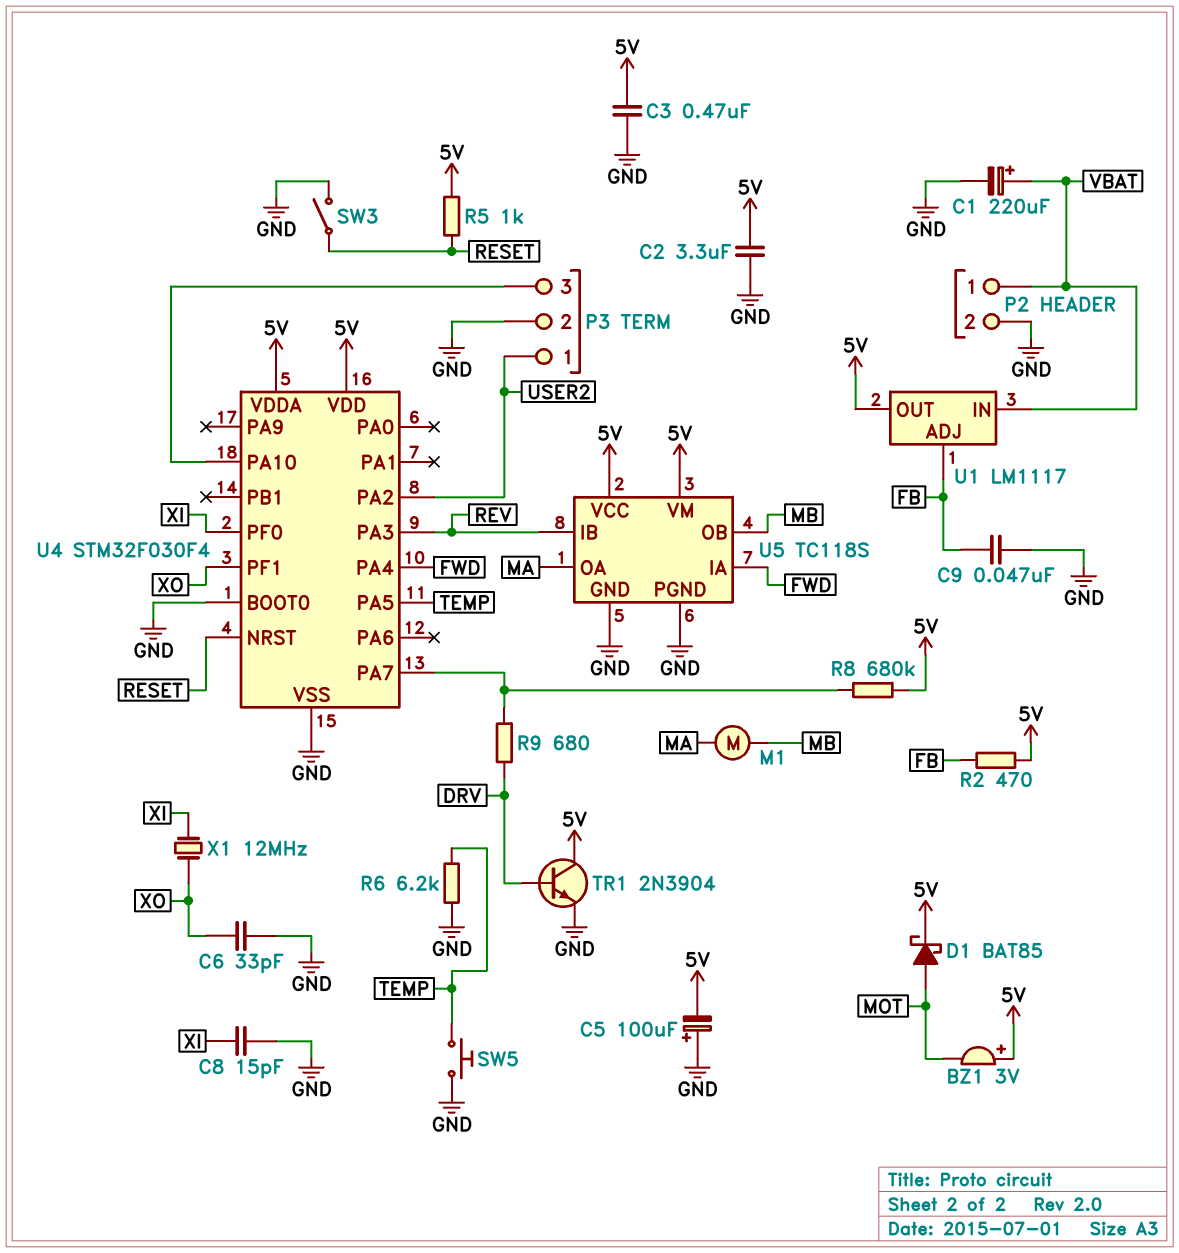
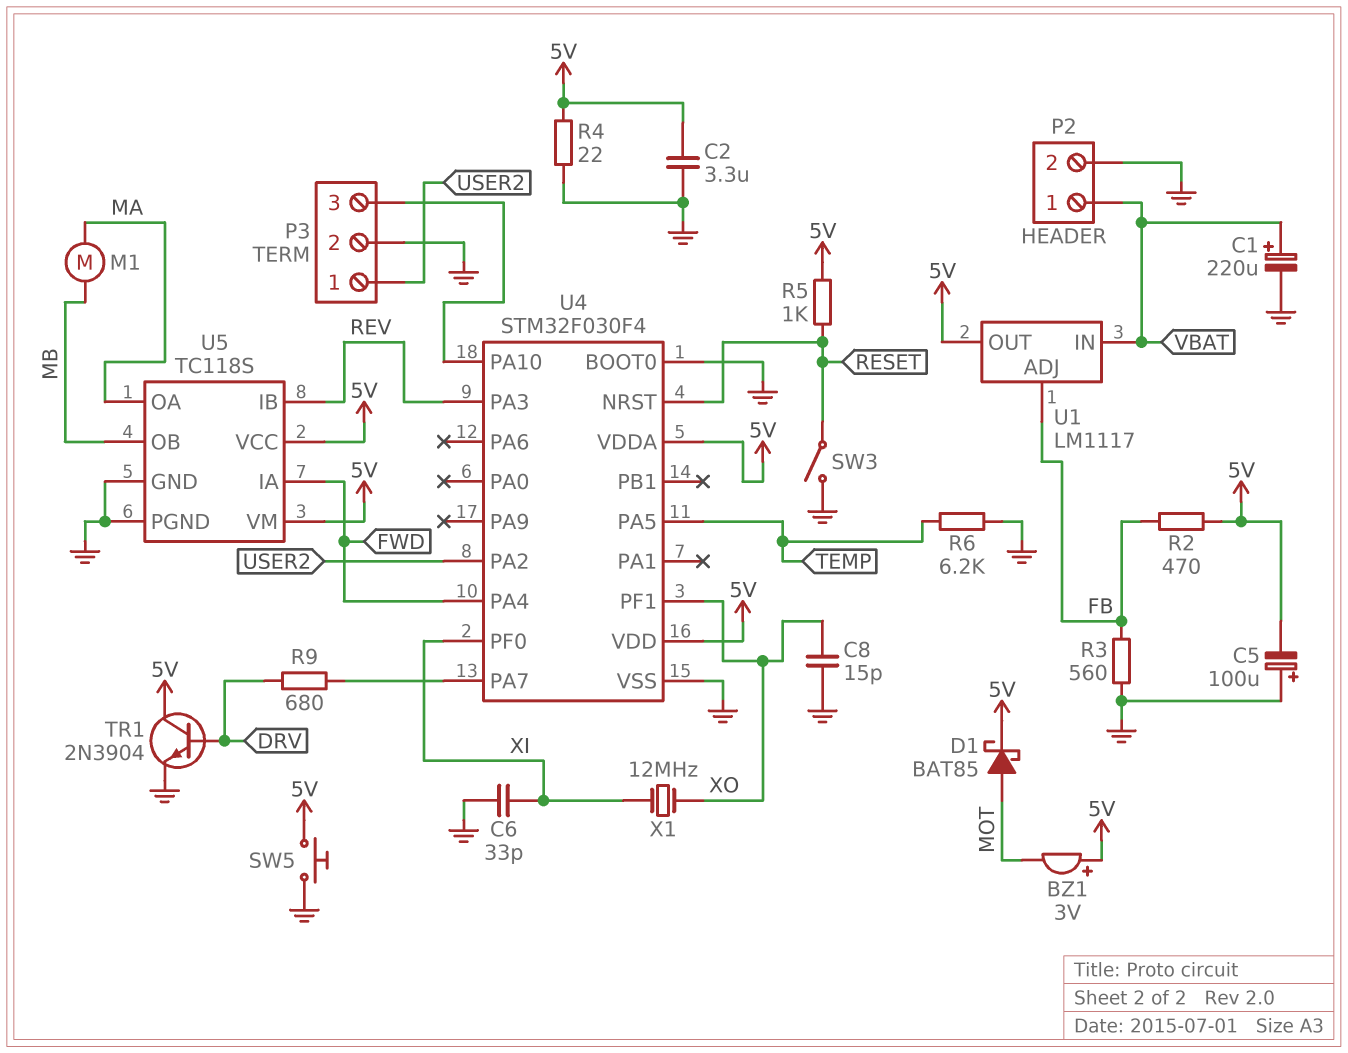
C3: 470nF (5V, GND) -> none
C6: 33pF (GND, XO) -> 33pF (GND, XI)
C8: 15pF (GND, XI) -> 15pF (GND, XO)
C9: 47nF (FB, GND) -> none
R3: none -> 560 (FB, GND)
R4: none -> 22 (5V, GND)
R8: 680k (5V, U4/PA7) -> none
SW5: button (GND, TEMP) -> button (5V, GND)

